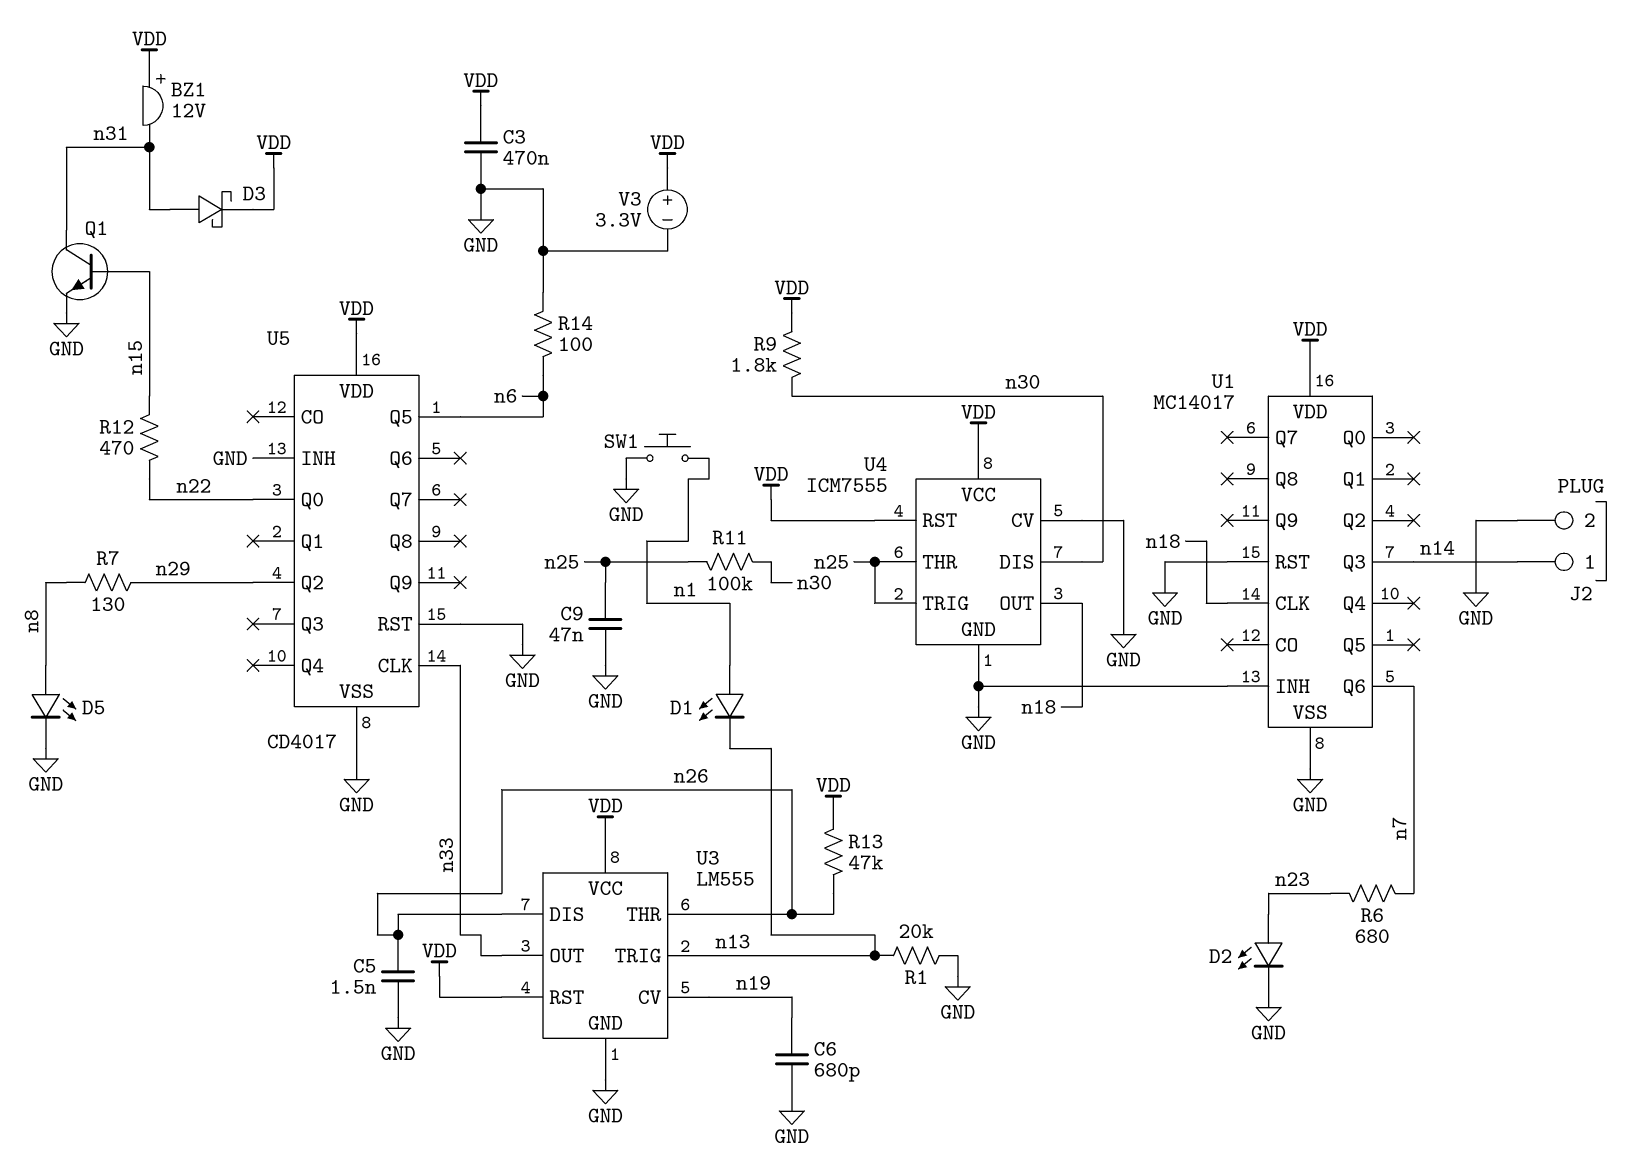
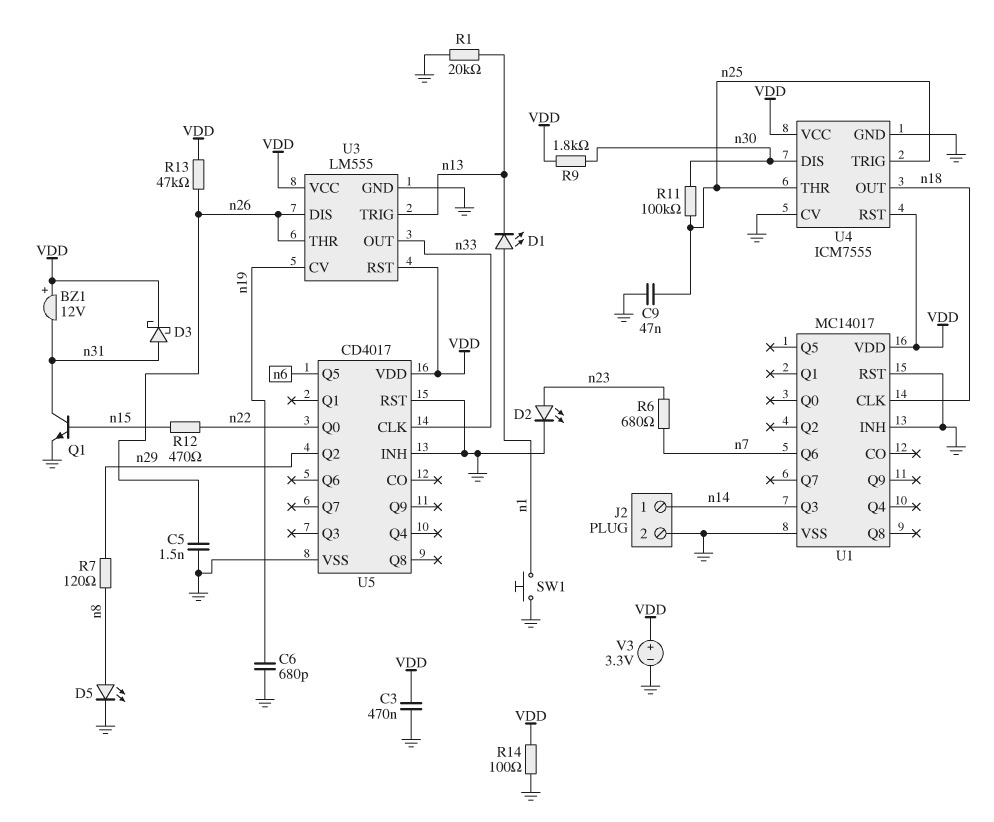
R7: 130 (n8, n29) -> 120 (n8, n29)
R14: 100 (GND, n6) -> 100 (GND, VDD)

